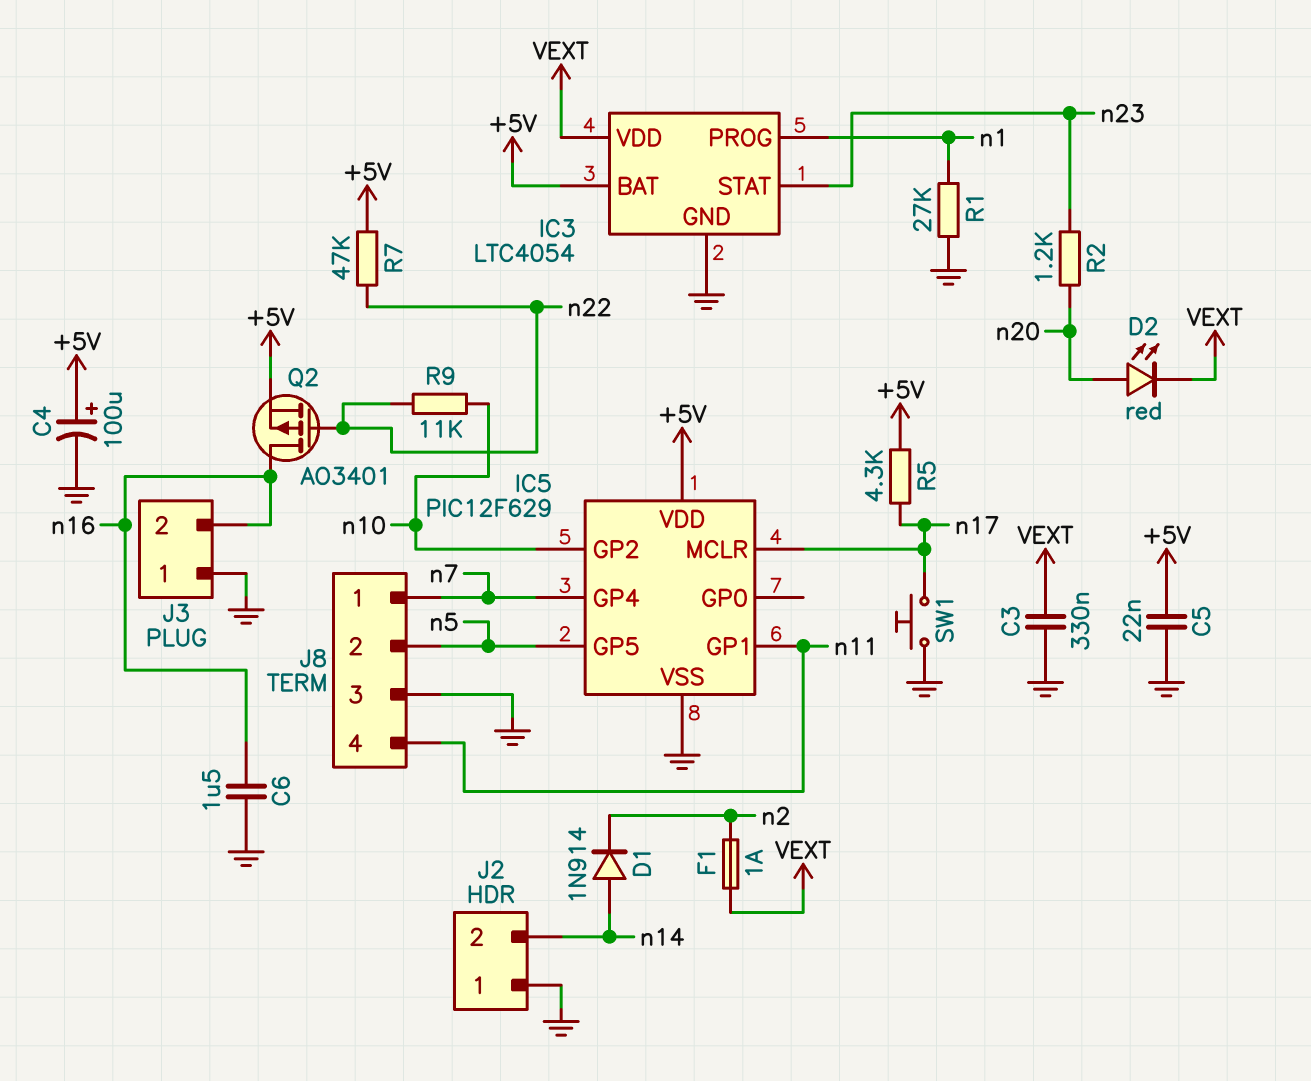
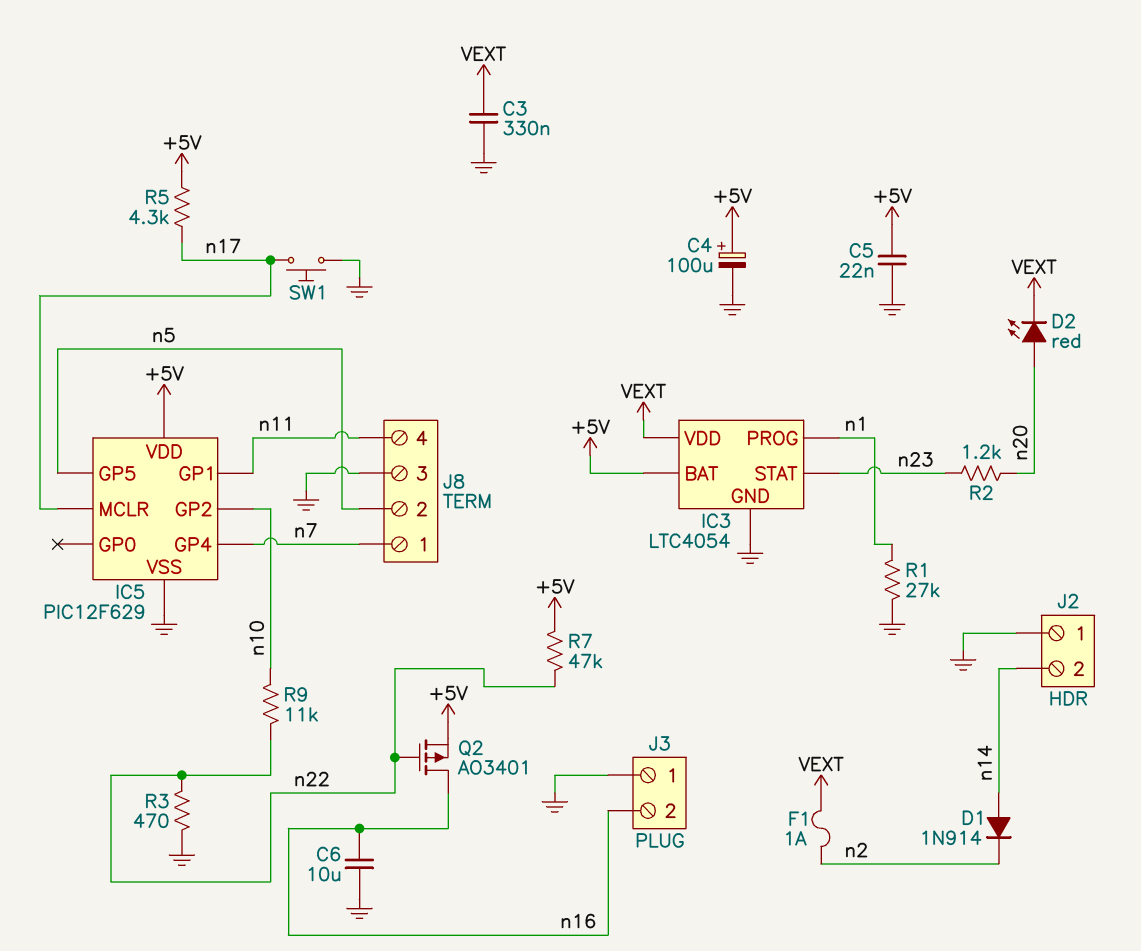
C6: 1.5uF (GND, n16) -> 10uF (GND, n16)
R3: none -> 470 (GND, n22)

